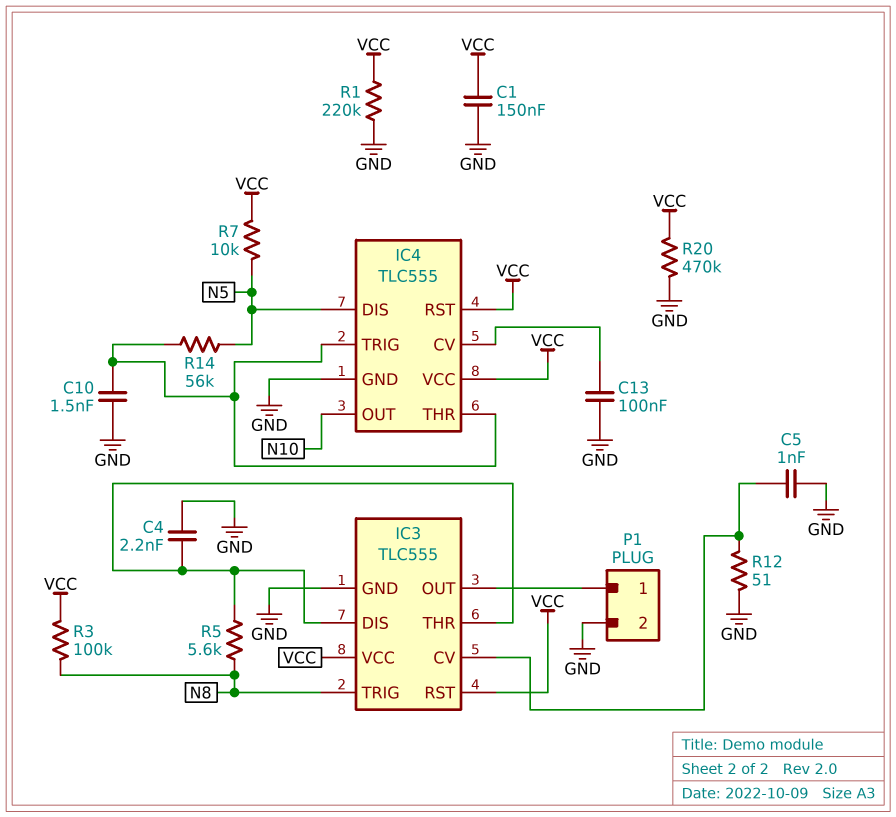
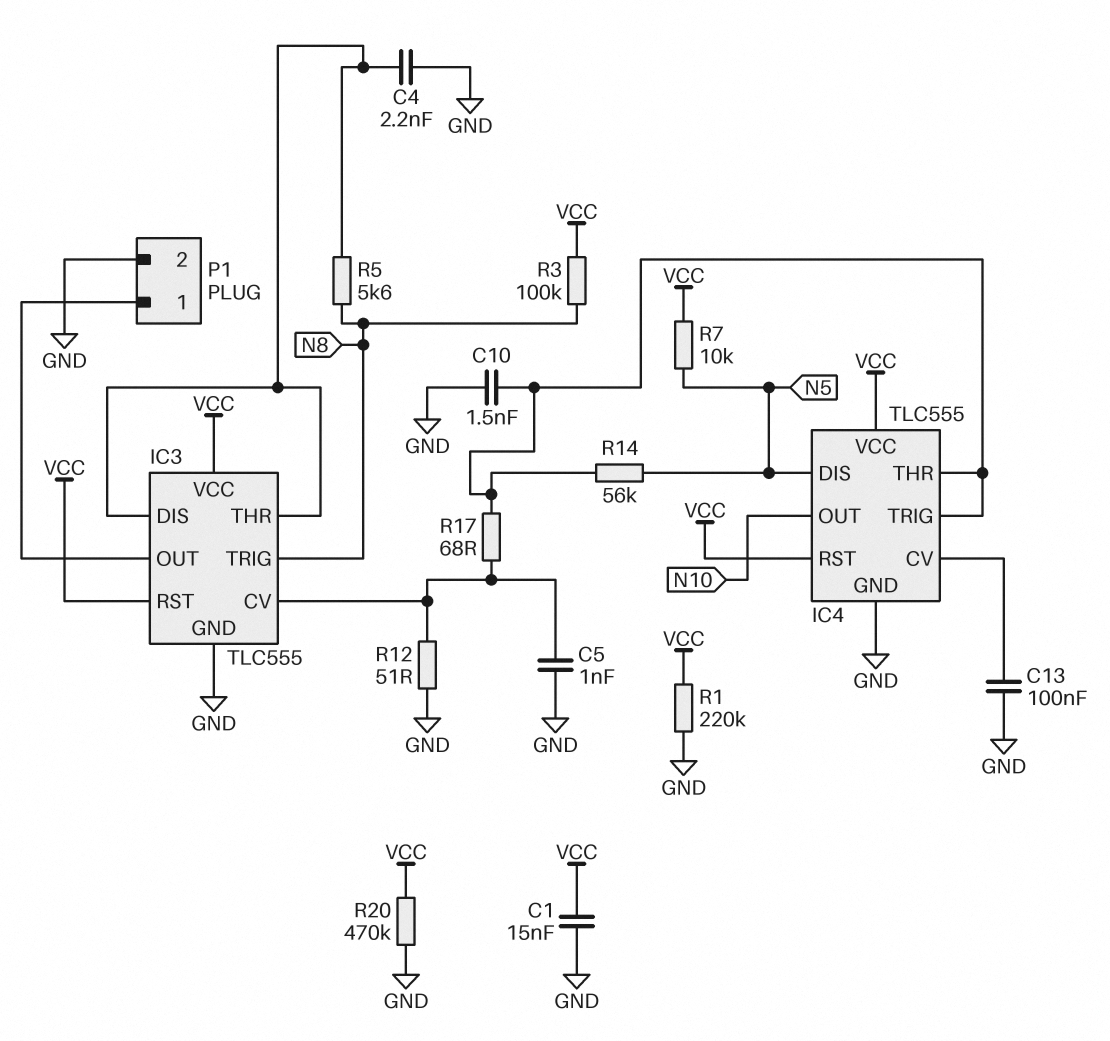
C1: 150nF (GND, VCC) -> 15nF (GND, VCC)
R17: none -> 68 (IC3/CV, IC4/THR)

